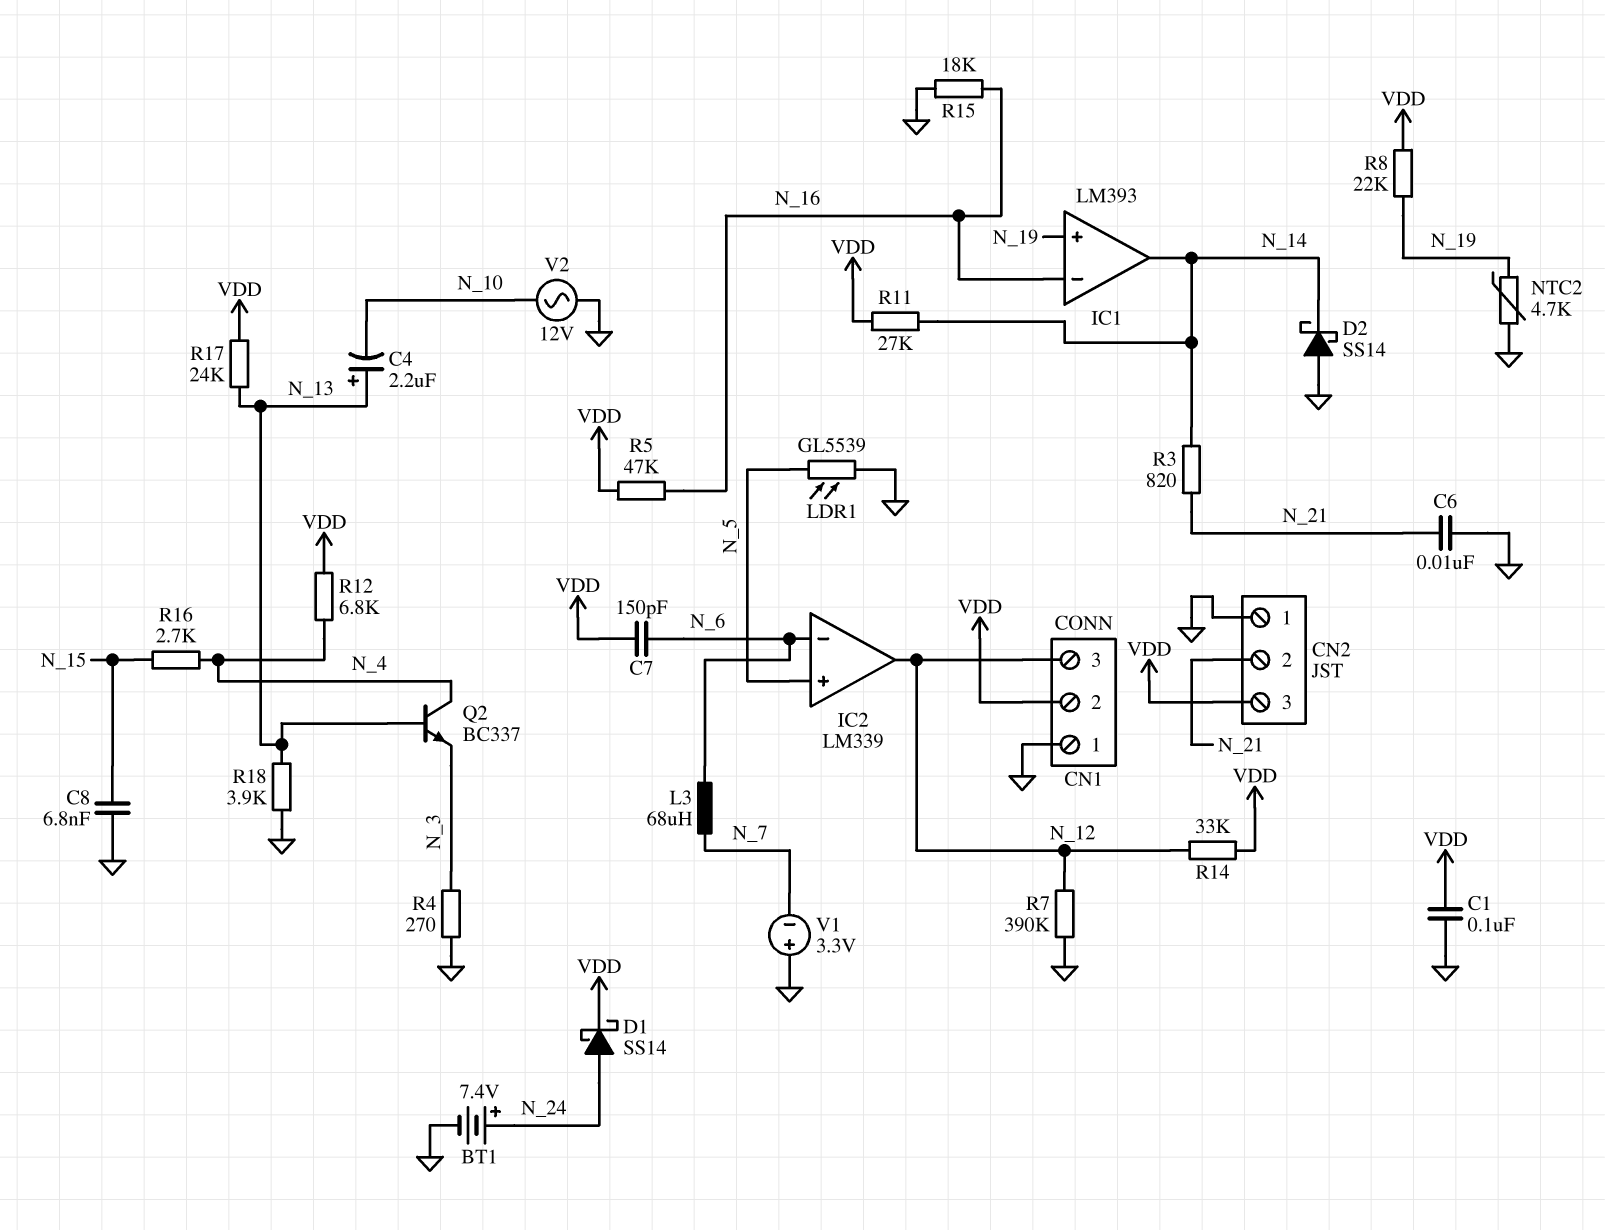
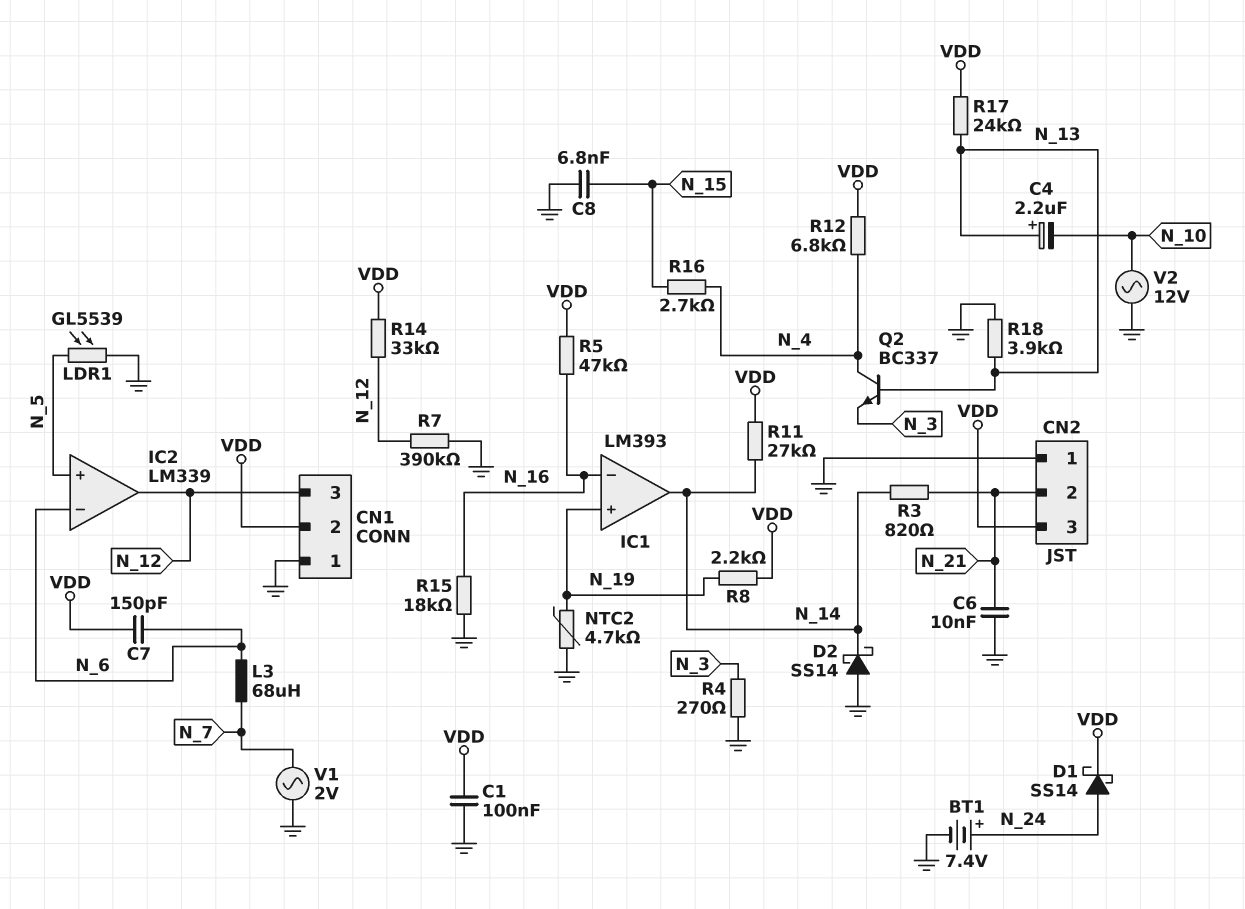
R8: 22k (N_19, VDD) -> 2.2k (N_19, VDD)
V1: 3.3V (plus GND, minus N_7) -> AC 2V (GND, N_7)

